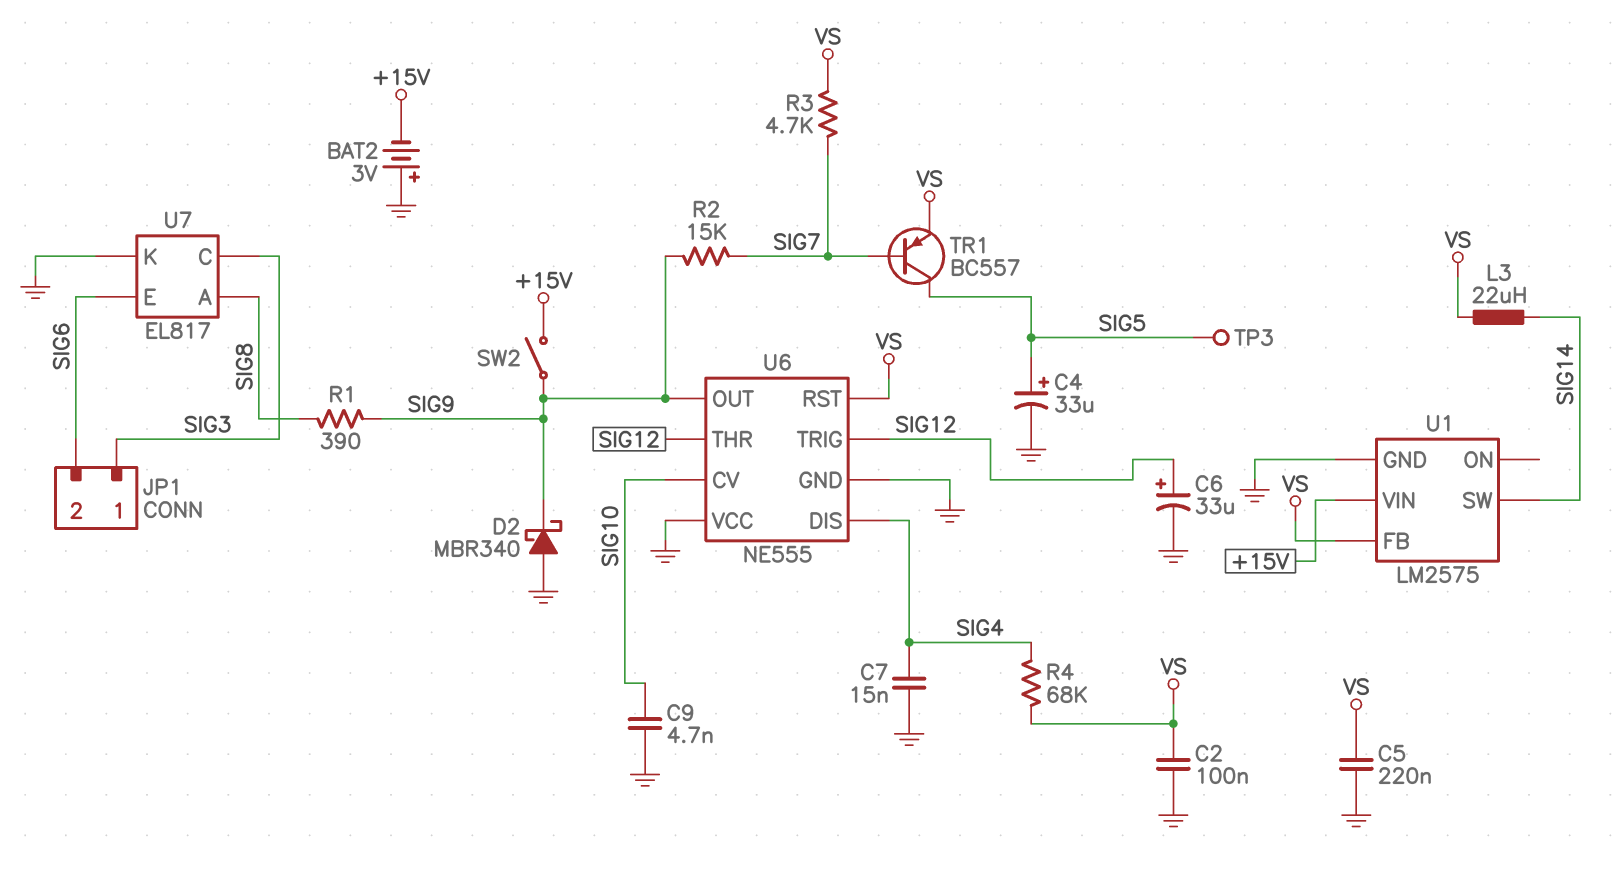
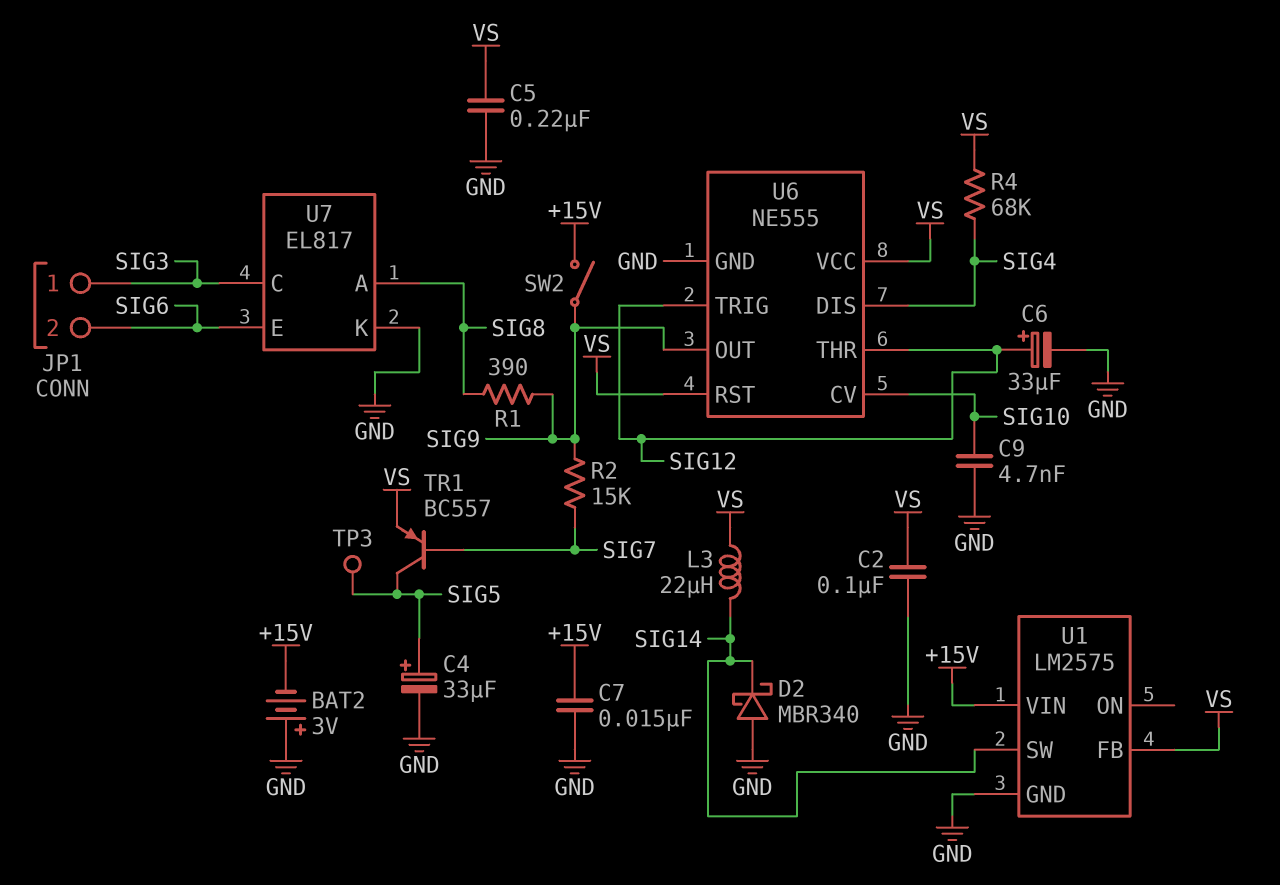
C7: 15nF (GND, SIG4) -> 15nF (+15V, GND)
D2: schottky MBR340 (A GND, K SIG9) -> schottky MBR340 (A GND, K SIG14)
R3: 4.7k (SIG7, VS) -> none
U6 pin VCC: GND -> VS

